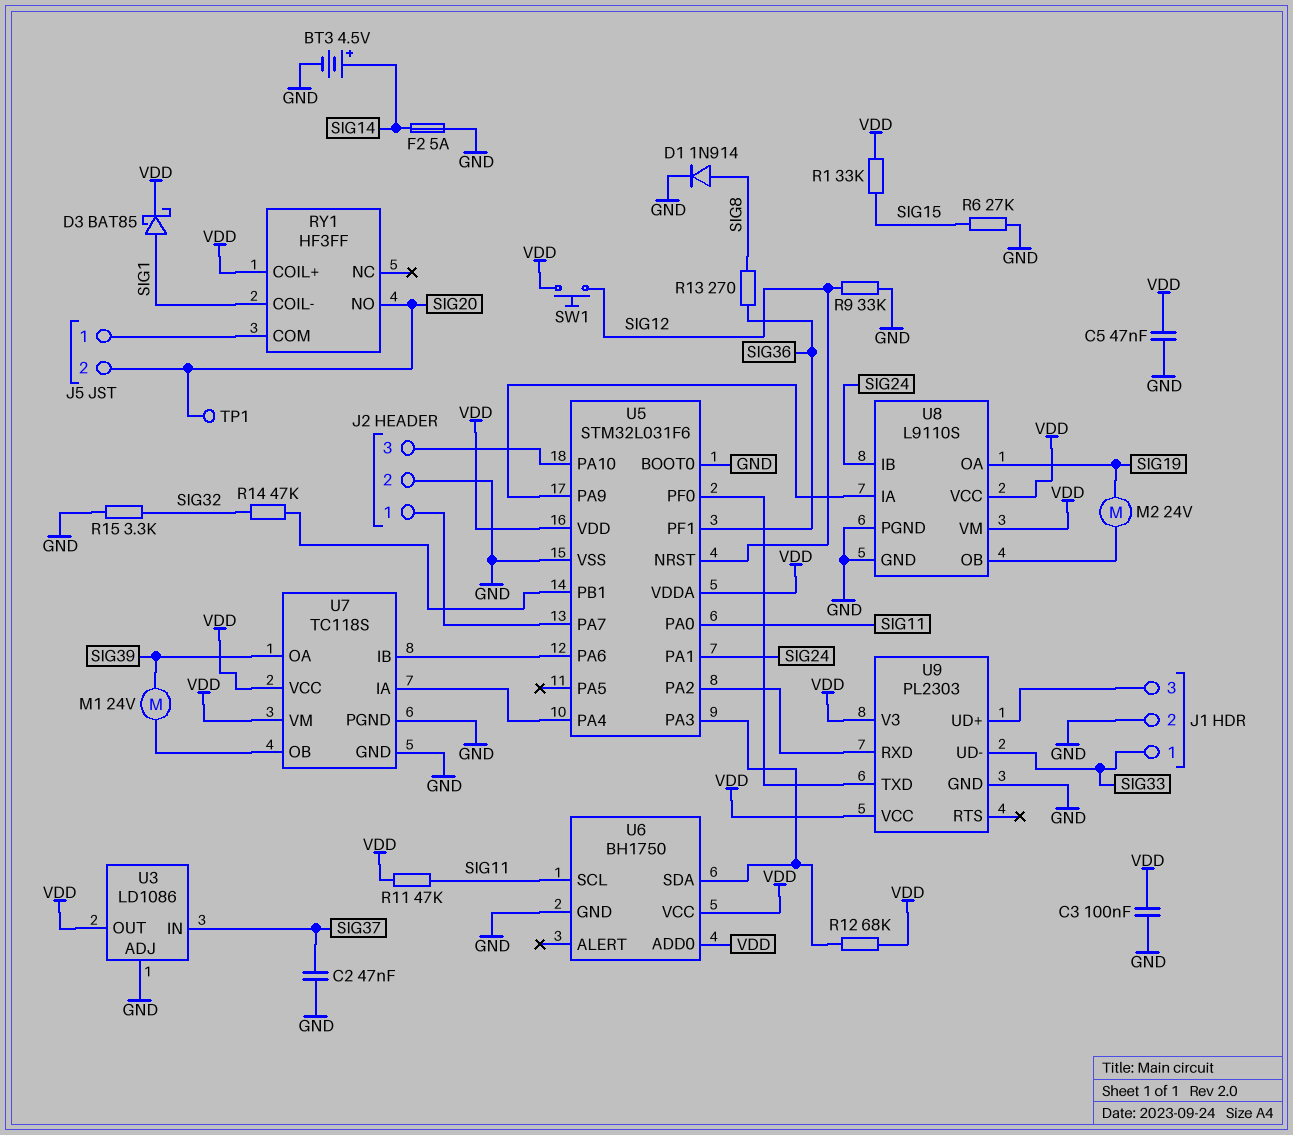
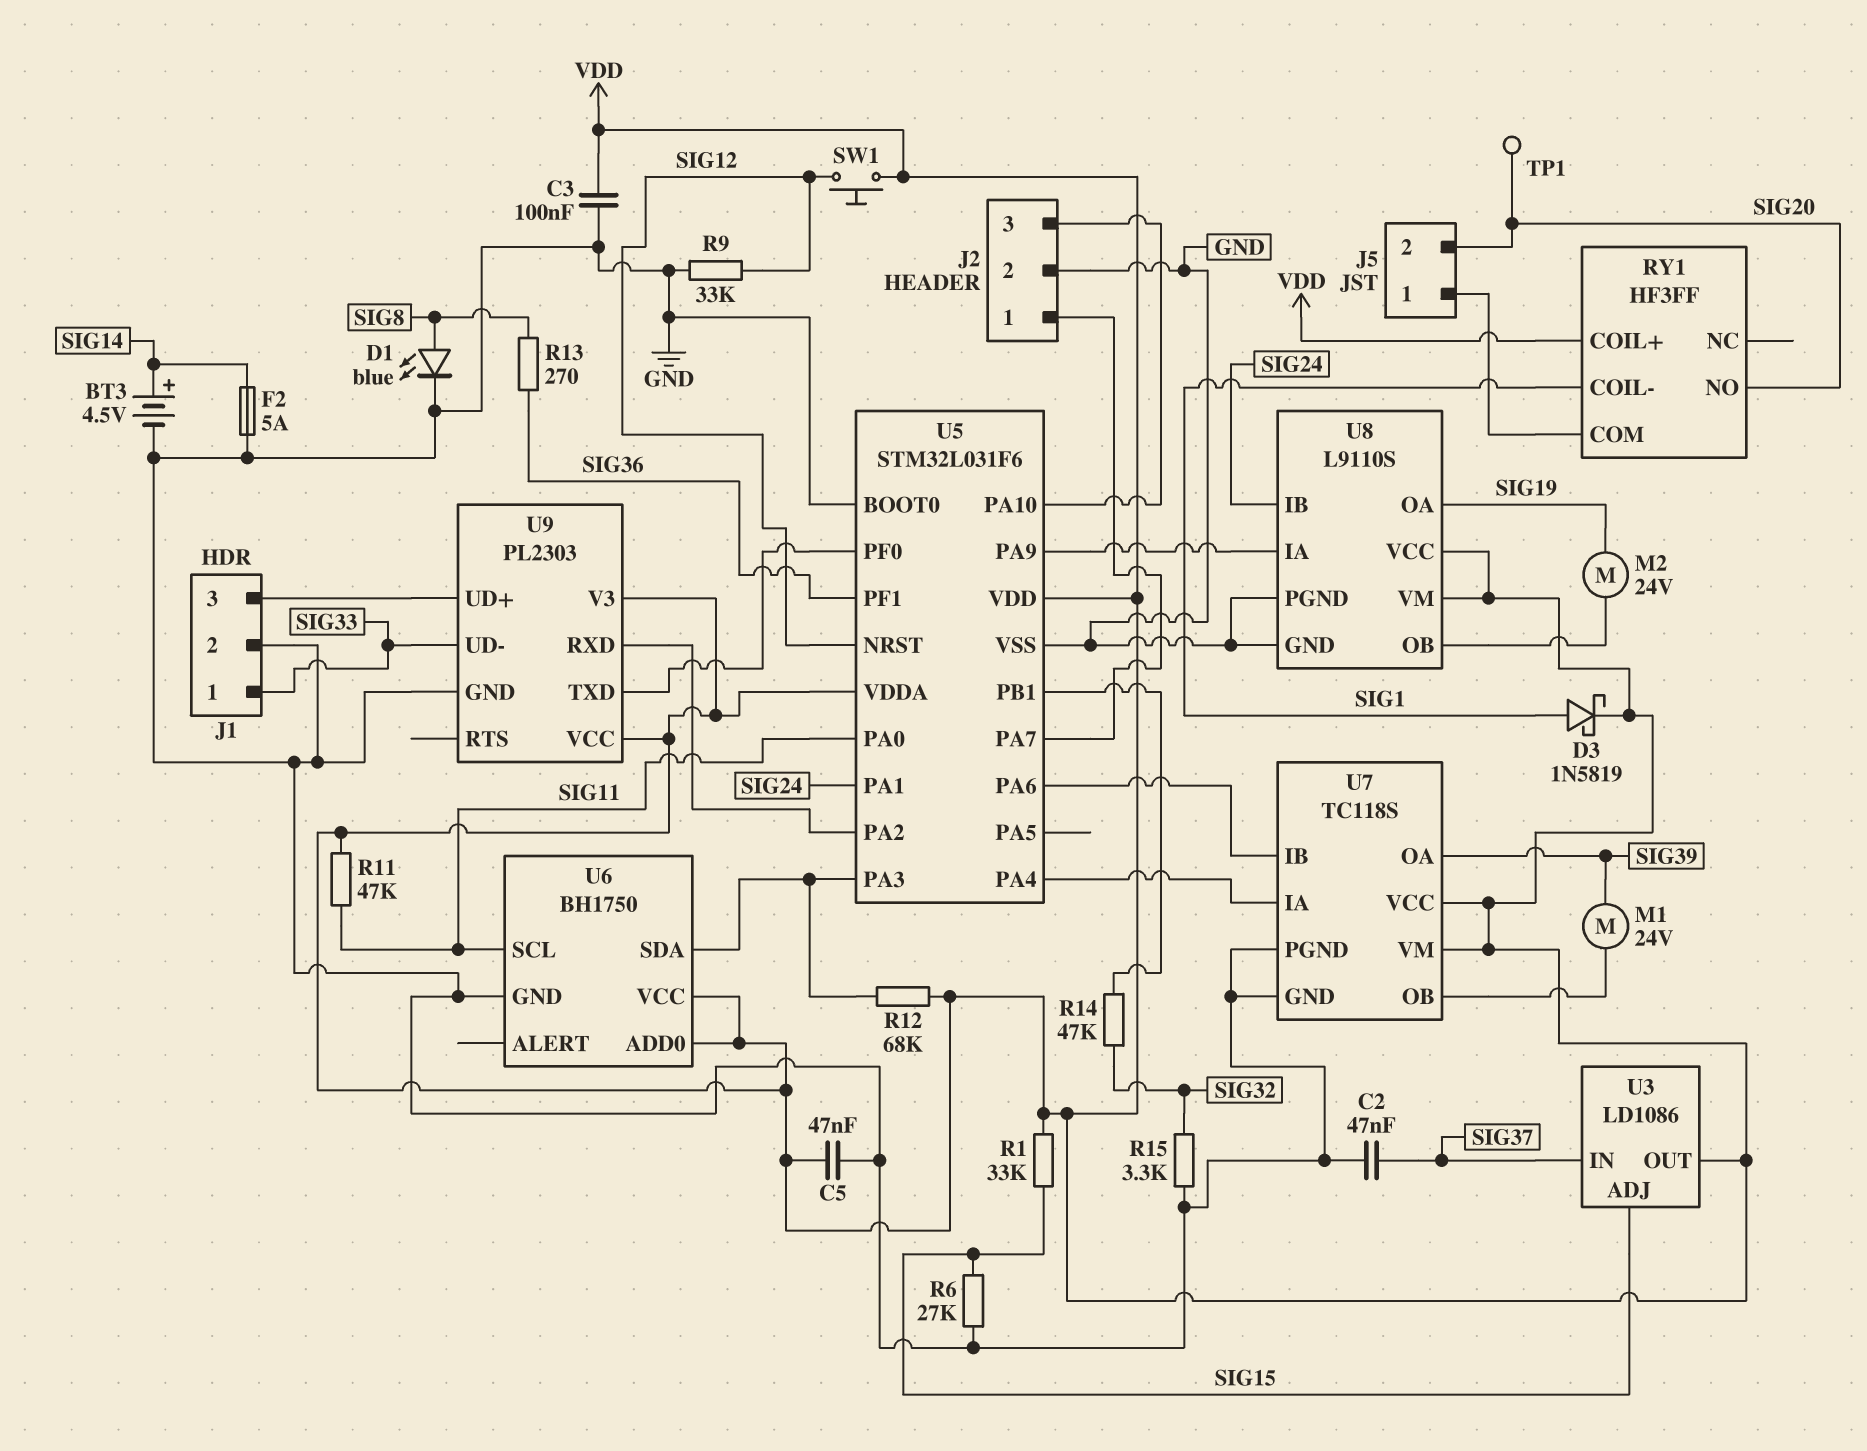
D1: diode 1N914 (A SIG8, K GND) -> LED blue (A SIG8, K GND)
D3: schottky BAT85 (A SIG1, K VDD) -> schottky 1N5819 (A SIG1, K VDD)
U3 pin ADJ: GND -> SIG15

